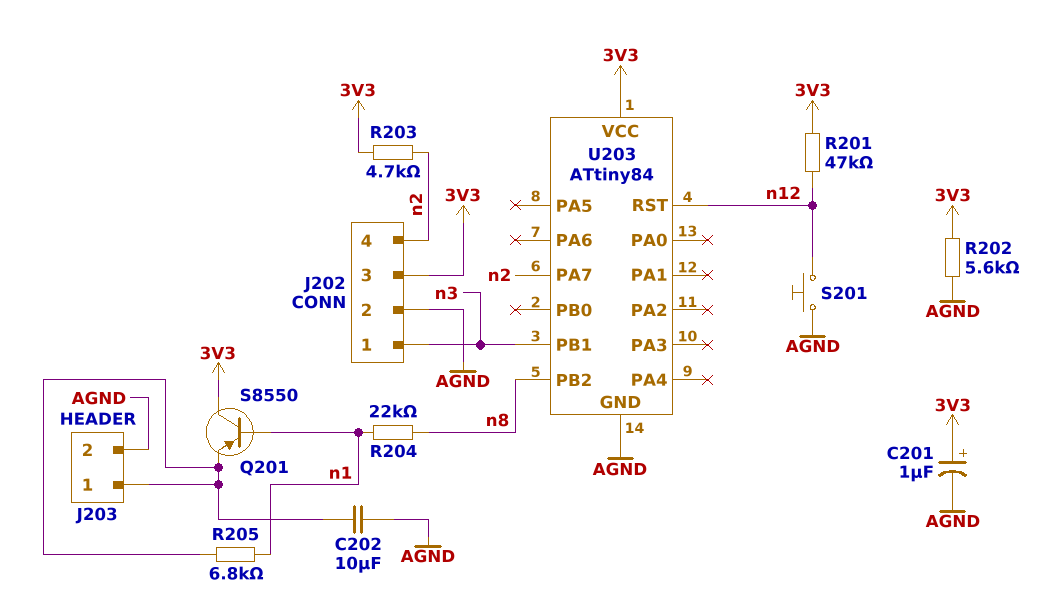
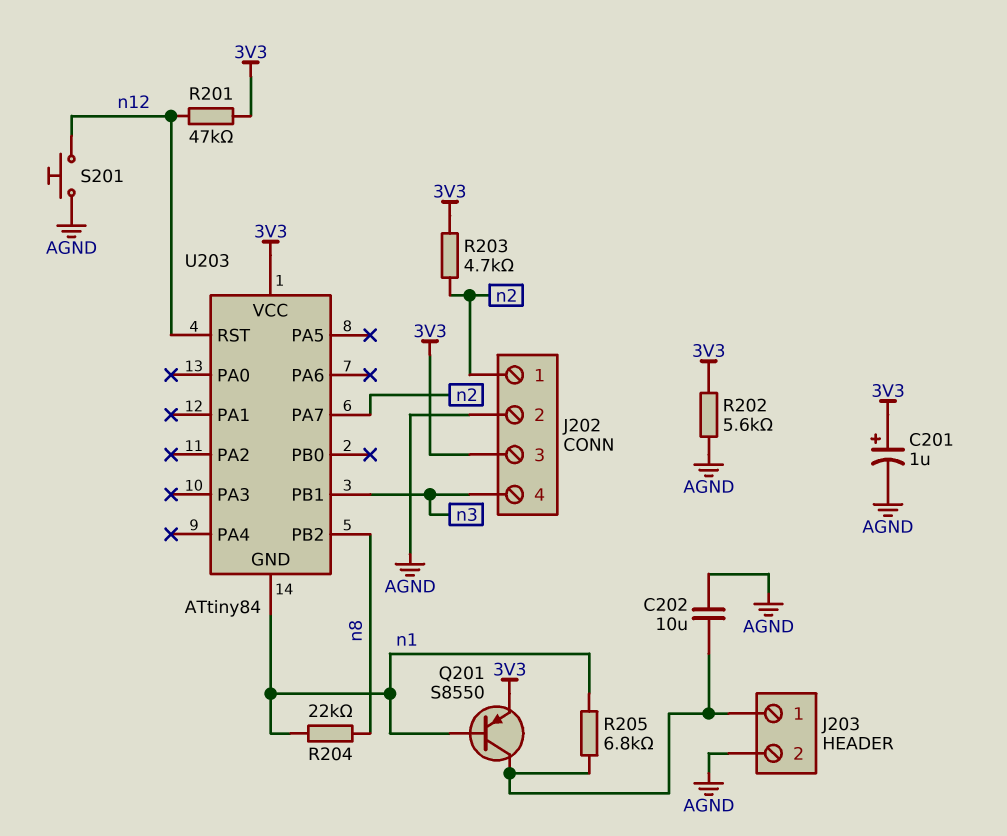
J202 pin 1: n3 -> n2
J202 pin 4: n2 -> n3
Q201: PNP S8550 (B n1, C 3V3, E J203/1) -> PNP S8550 (B n1, C J203/1, E 3V3)
U203 pin GND: AGND -> n1

